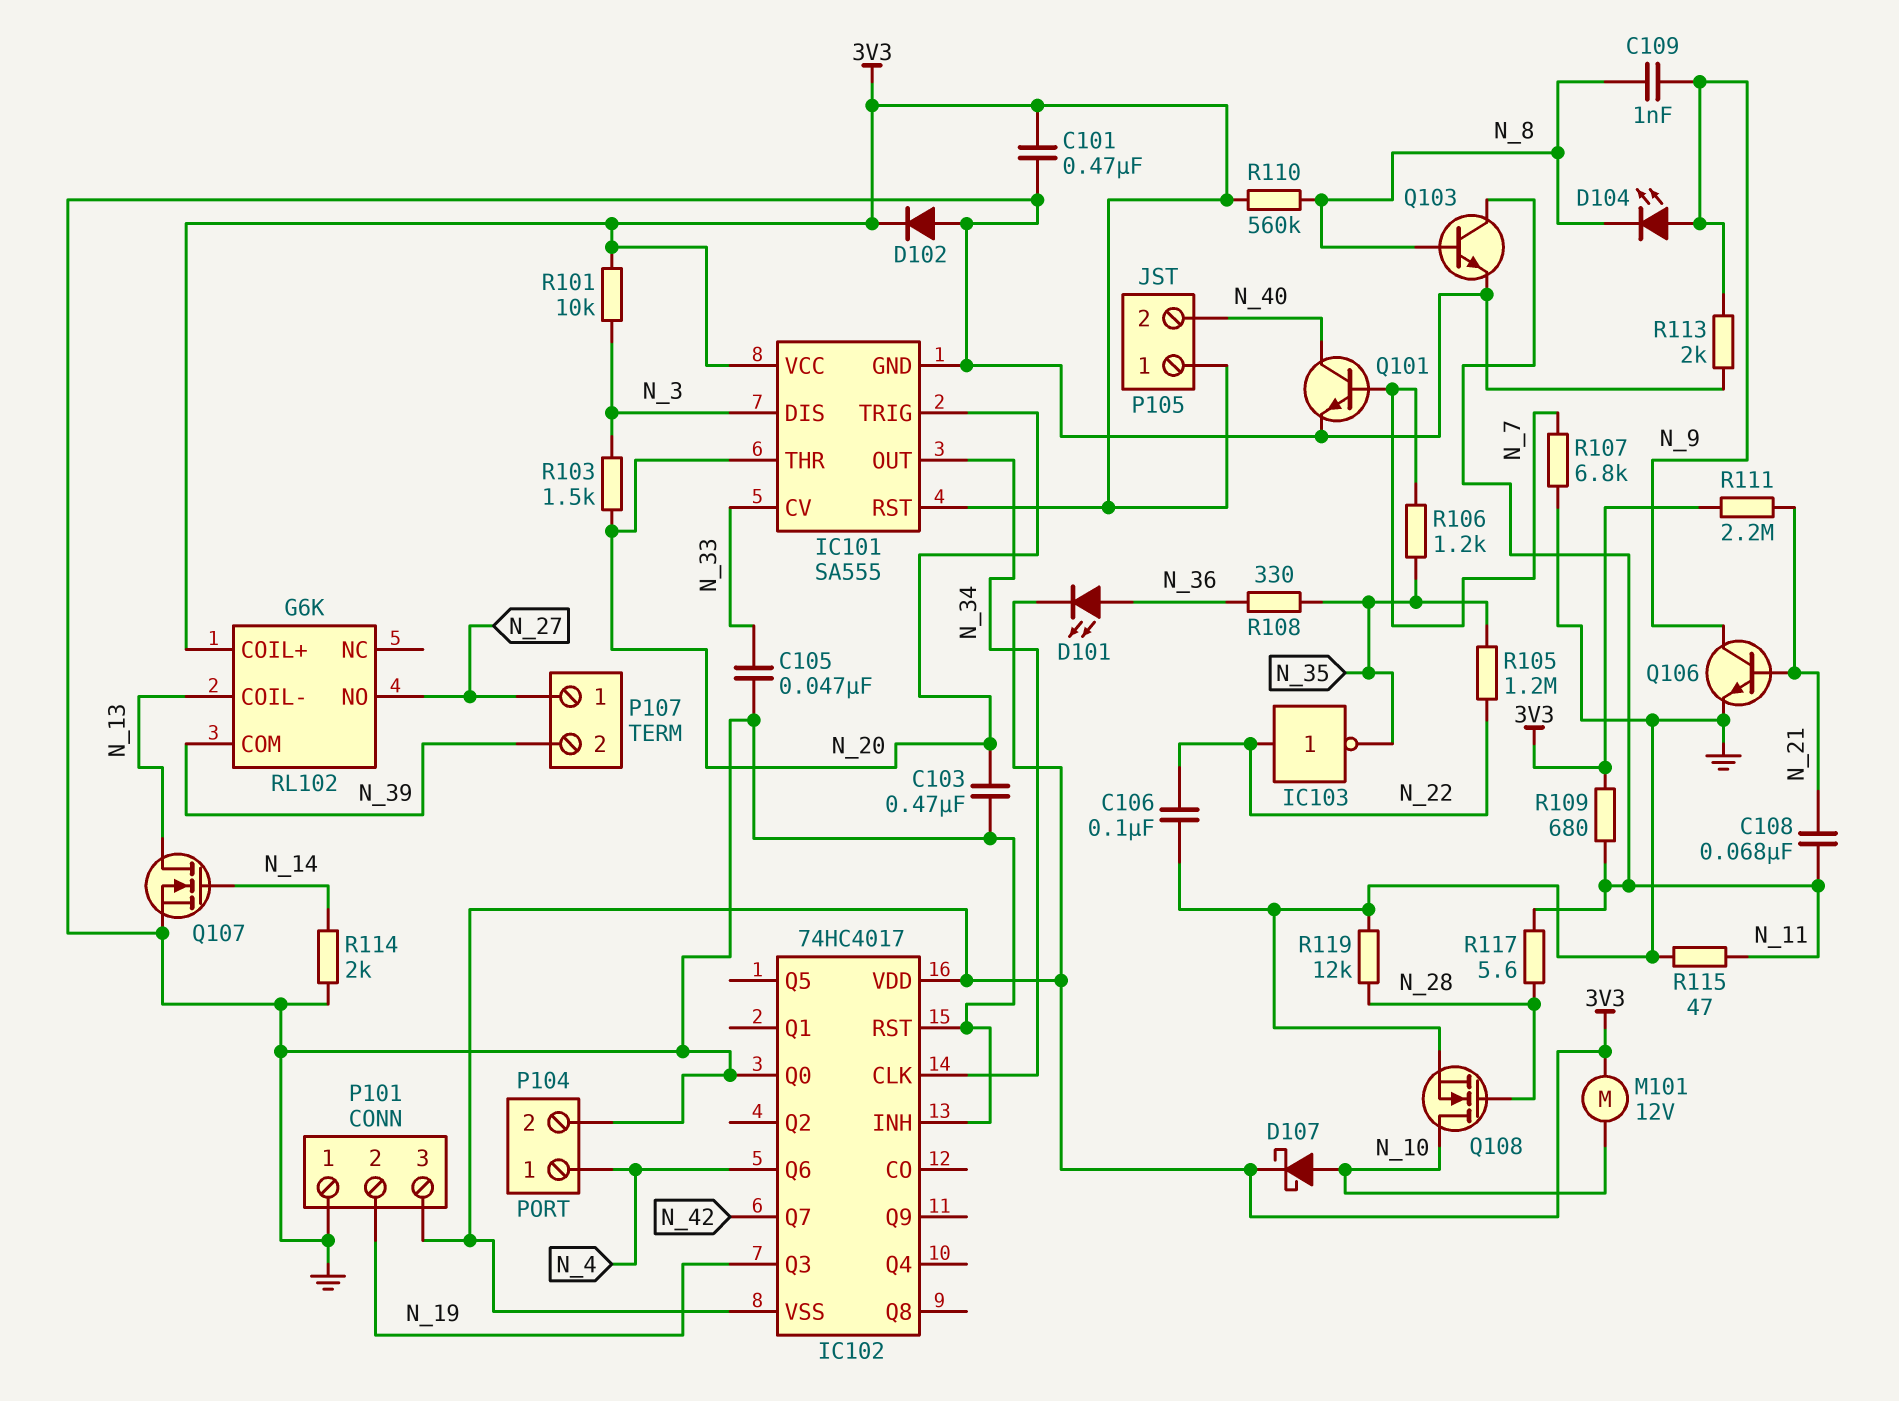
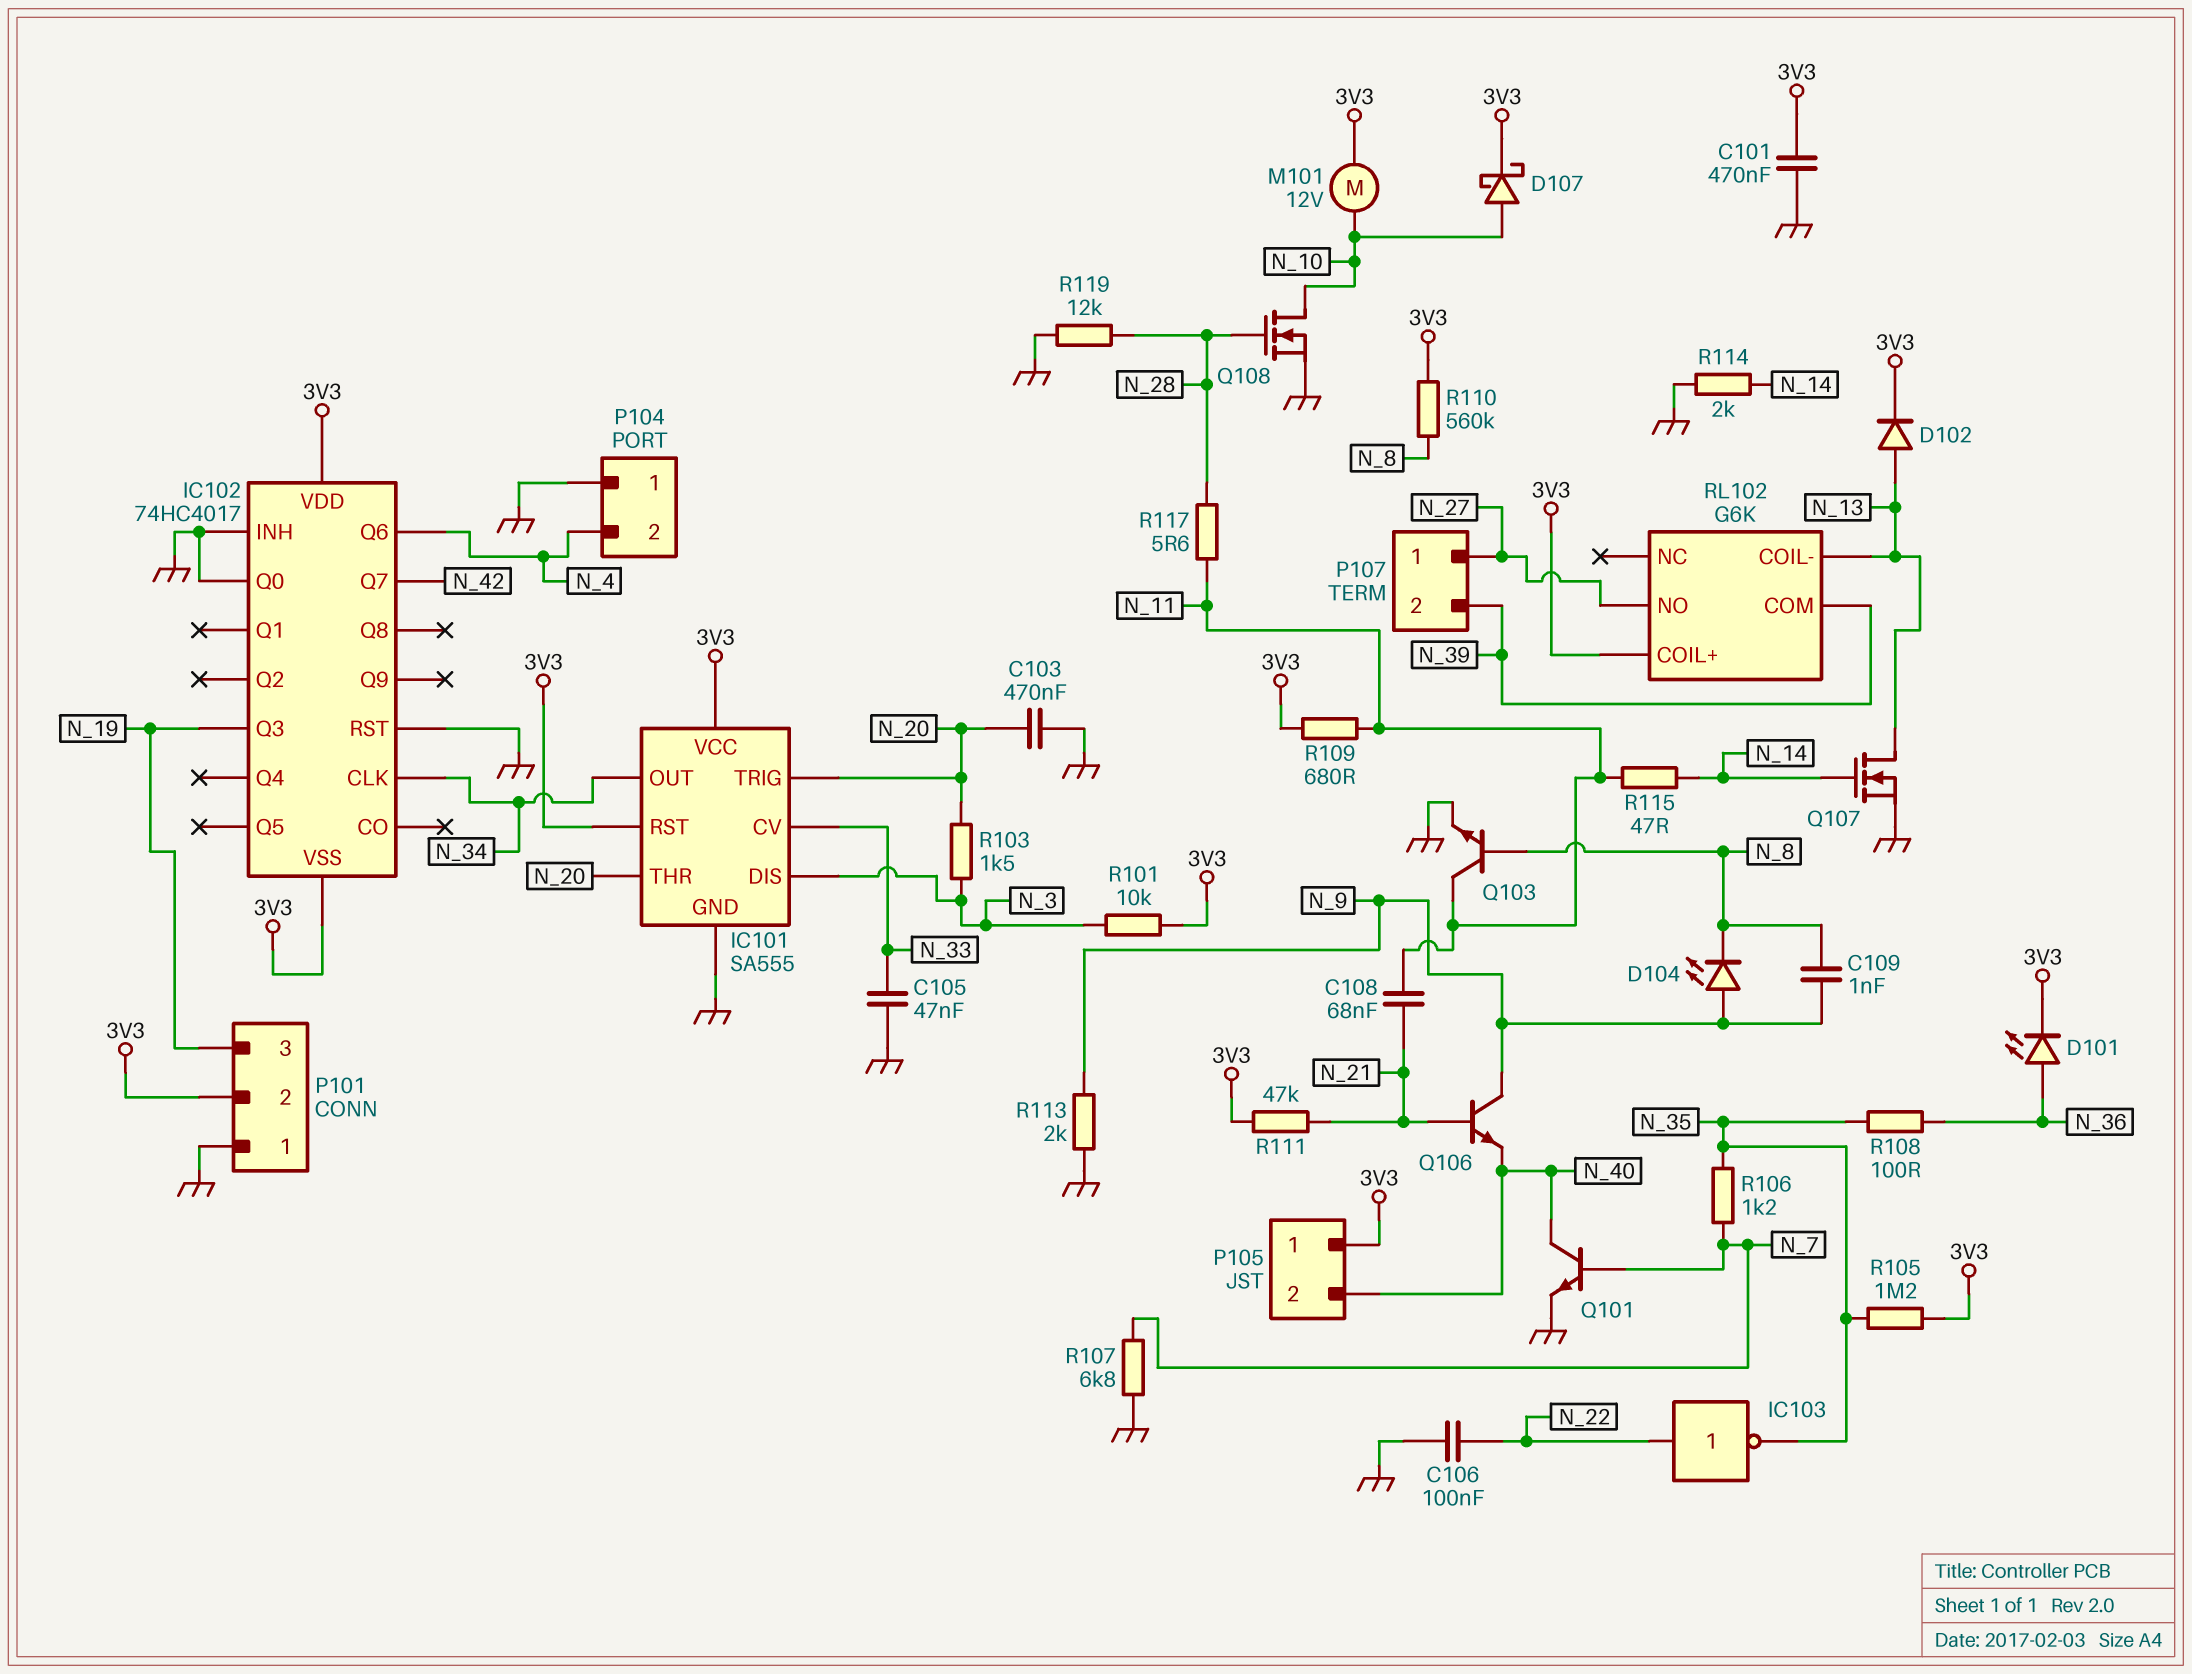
D102: diode (A GND, K 3V3) -> diode (A N_13, K 3V3)
P101 pin 2: N_19 -> 3V3
P101 pin 3: 3V3 -> N_19
P104 pin 1: N_4 -> GND
P104 pin 2: GND -> N_4
Q106: NPN (B N_21, C N_9, E GND) -> NPN (B N_21, C N_9, E N_40)
R105: 1.2M (N_22, N_35) -> 1.2M (3V3, N_35)
R108: 330 (N_35, N_36) -> 100 (N_35, N_36)
R111: 2.2M (3V3, N_21) -> 47k (3V3, N_21)
R115: 47 (GND, N_11) -> 47 (N_11, N_14)

